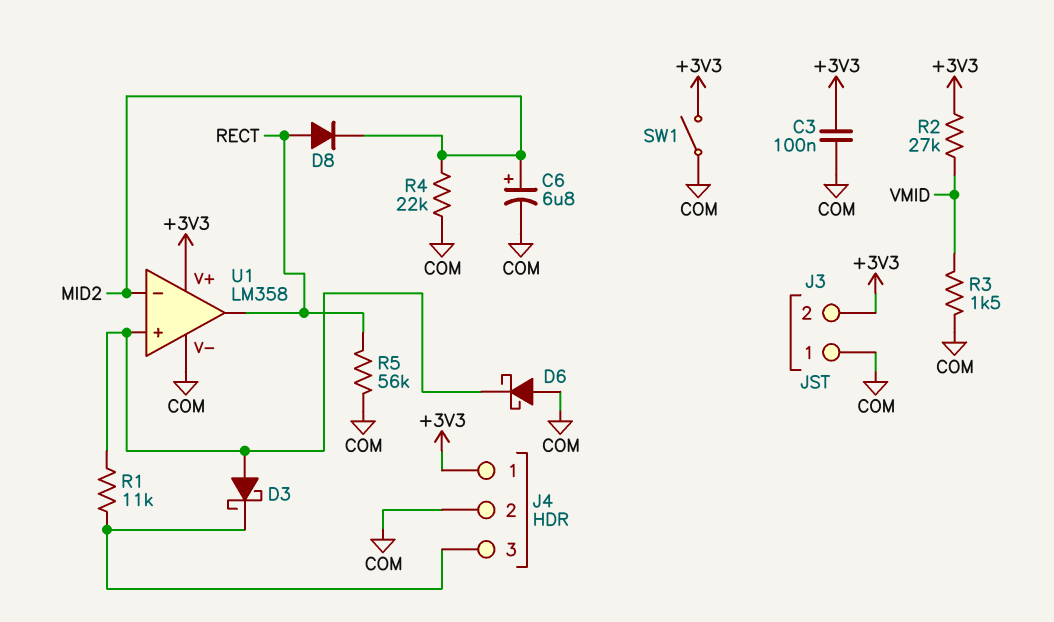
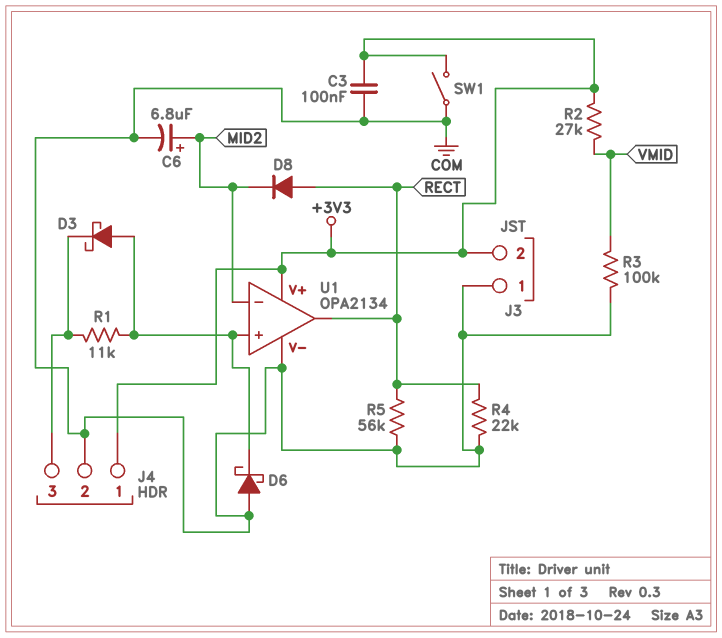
R3: 1.5k (COM, VMID) -> 100k (COM, VMID)
R4: 22k (COM, MID2) -> 22k (COM, RECT)
U1: LM358 -> OPA2134

